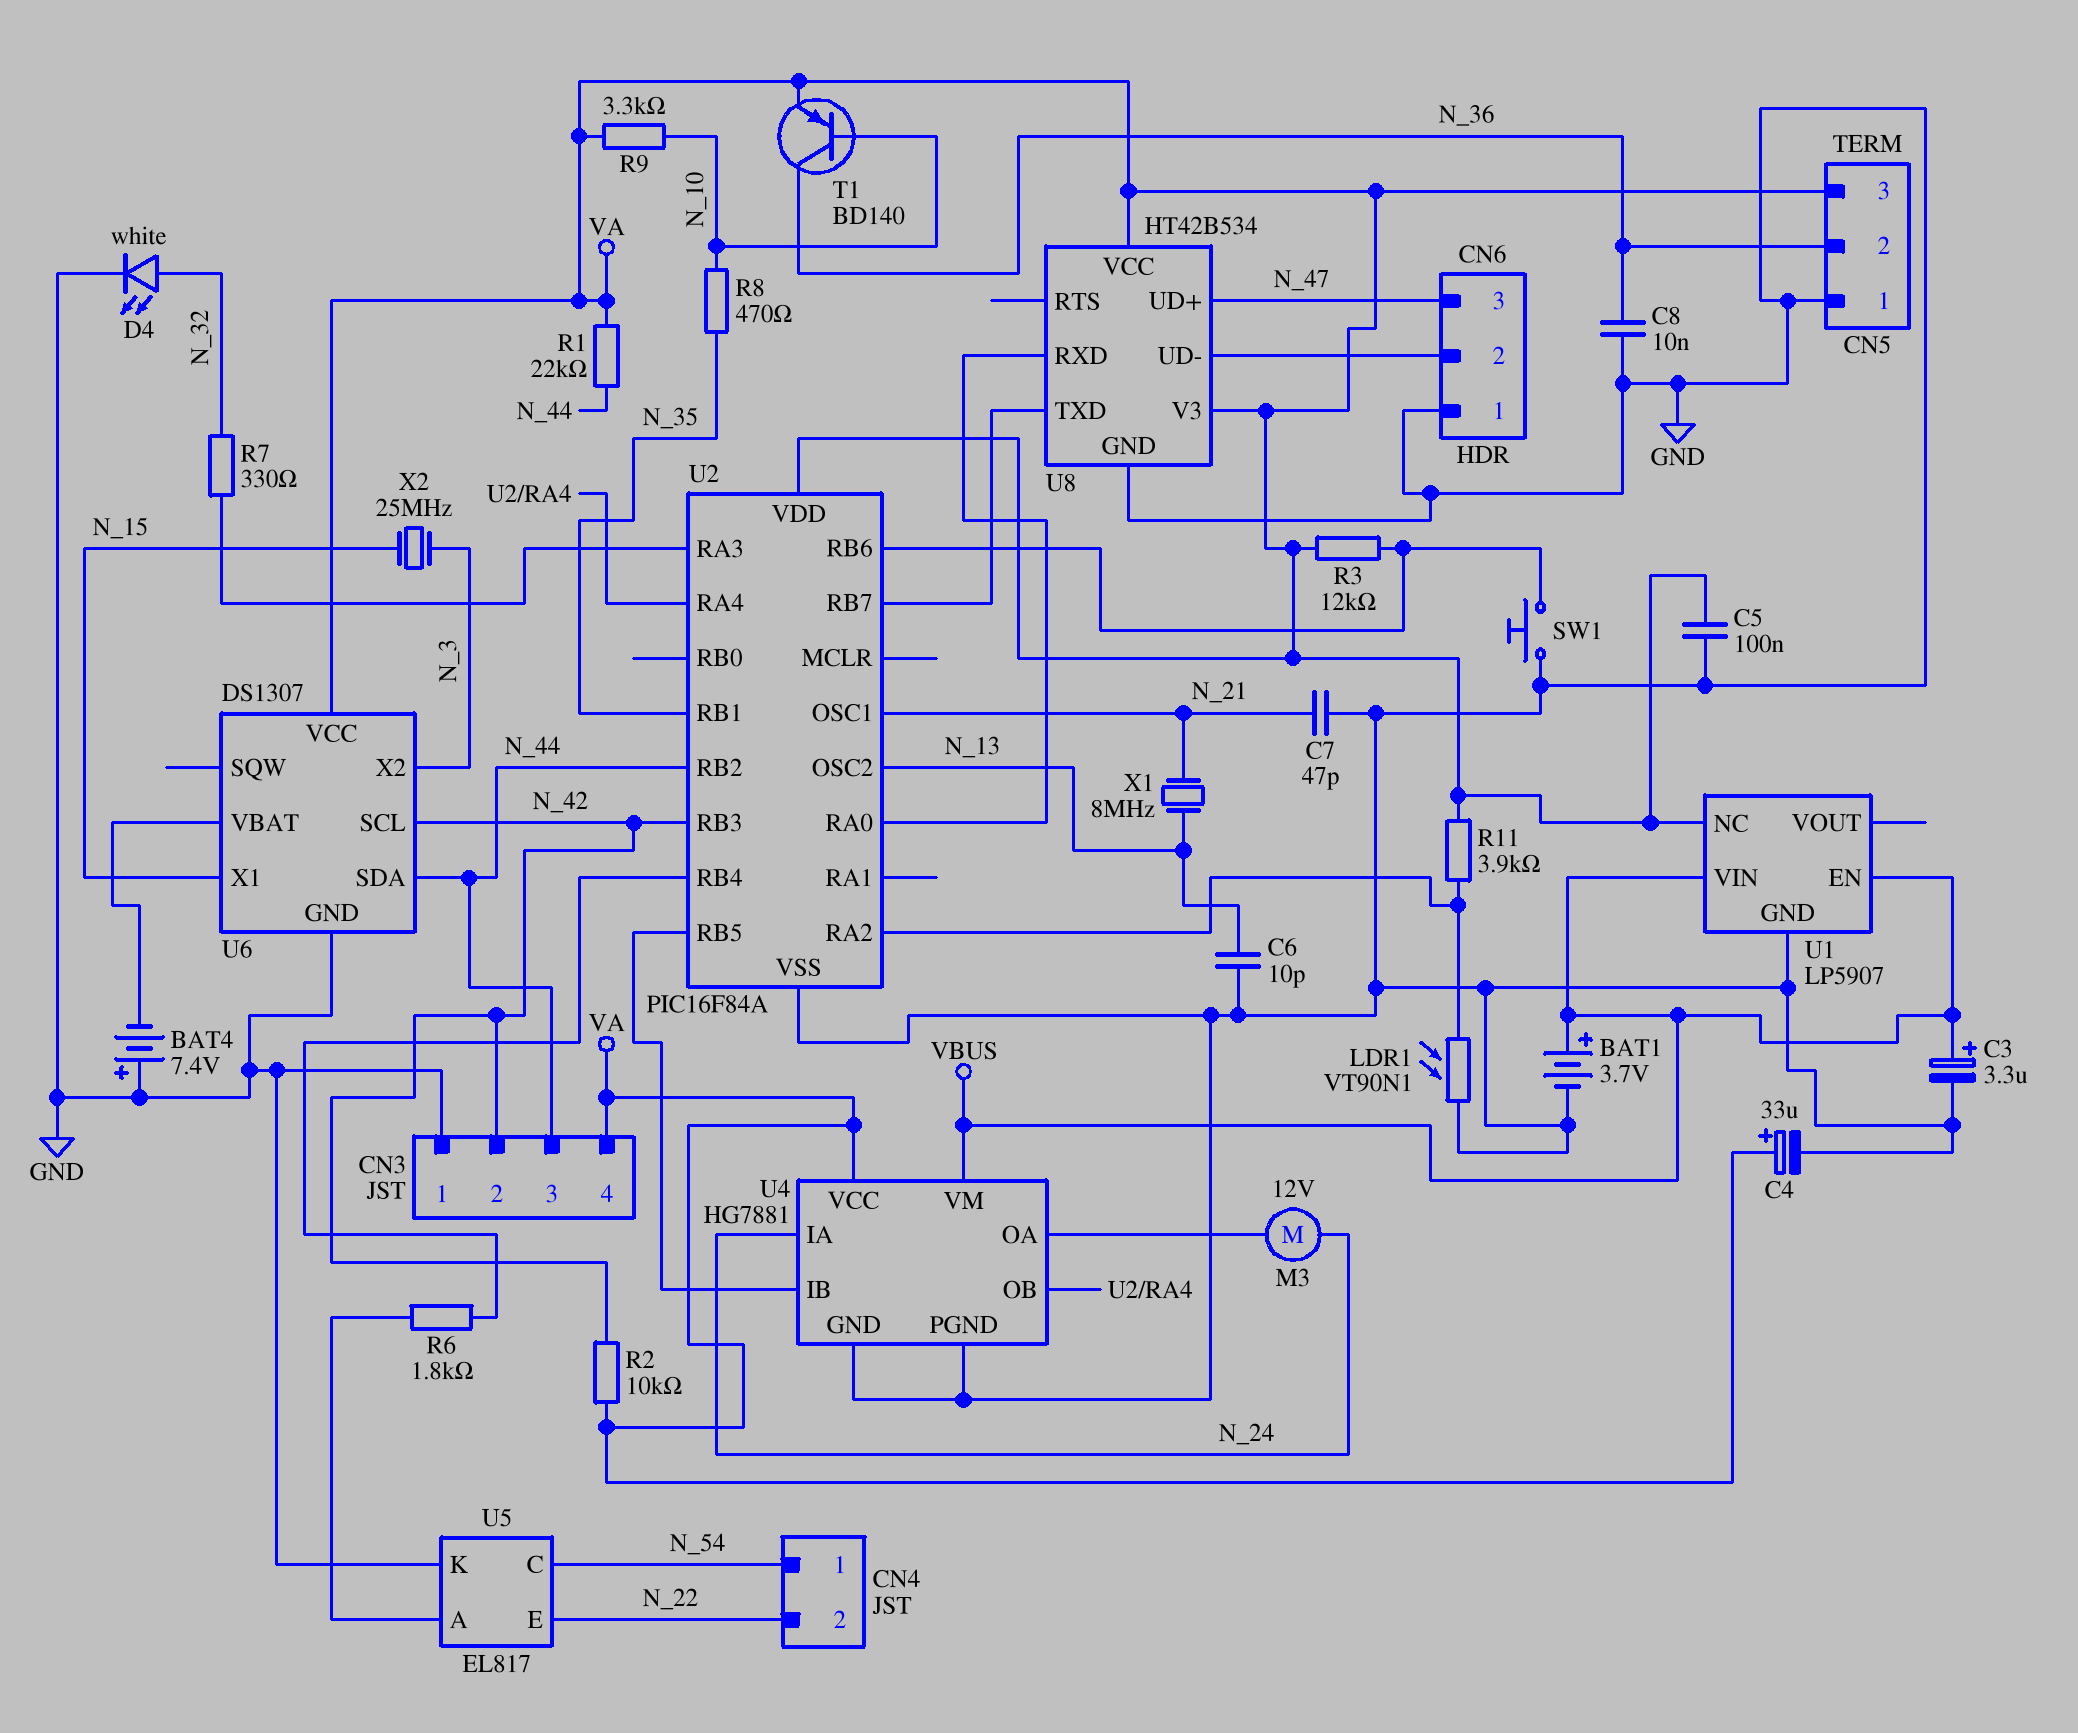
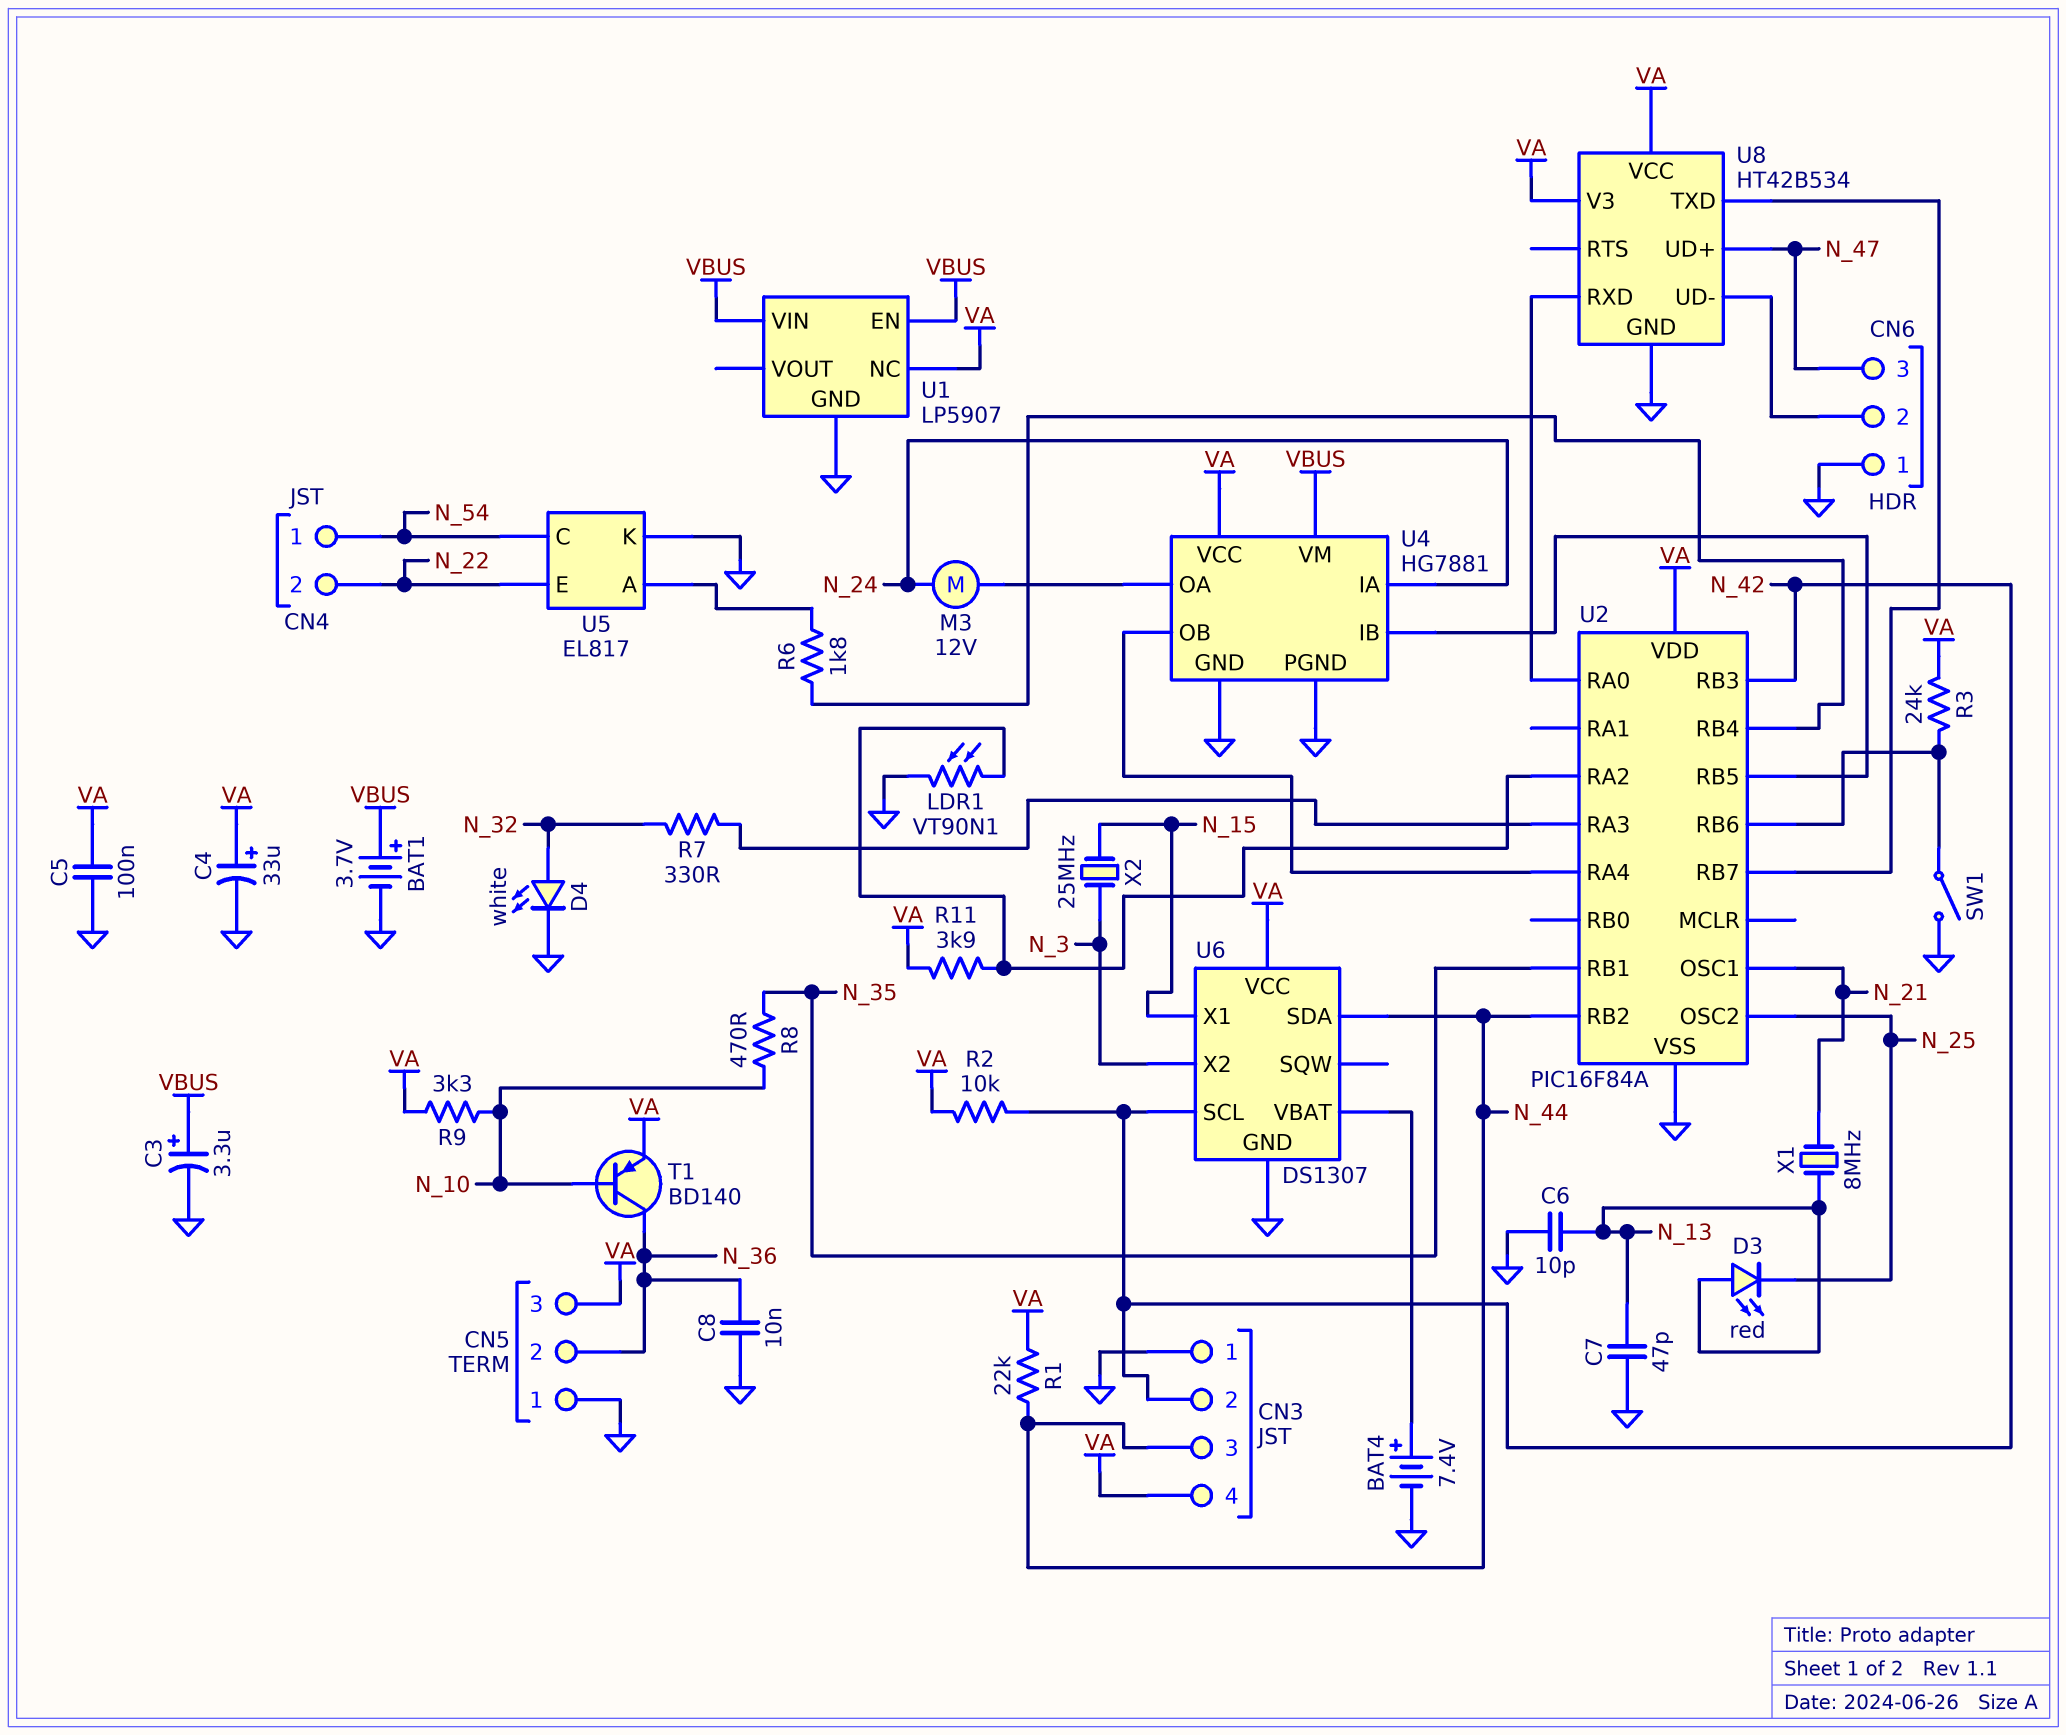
BAT4: 7.4V (plus GND, minus U6/VBAT) -> 7.4V (plus U6/VBAT, minus GND)
C7: 47pF (GND, N_21) -> 47pF (GND, N_13)
D3: none -> LED red (A N_13, K N_25)
R3: 12k (U2/RB6, VA) -> 24k (U2/RB6, VA)
SW1: button (GND, U2/RB6) -> switch (GND, U2/RB6)
U2 pin OSC2: N_13 -> N_25

